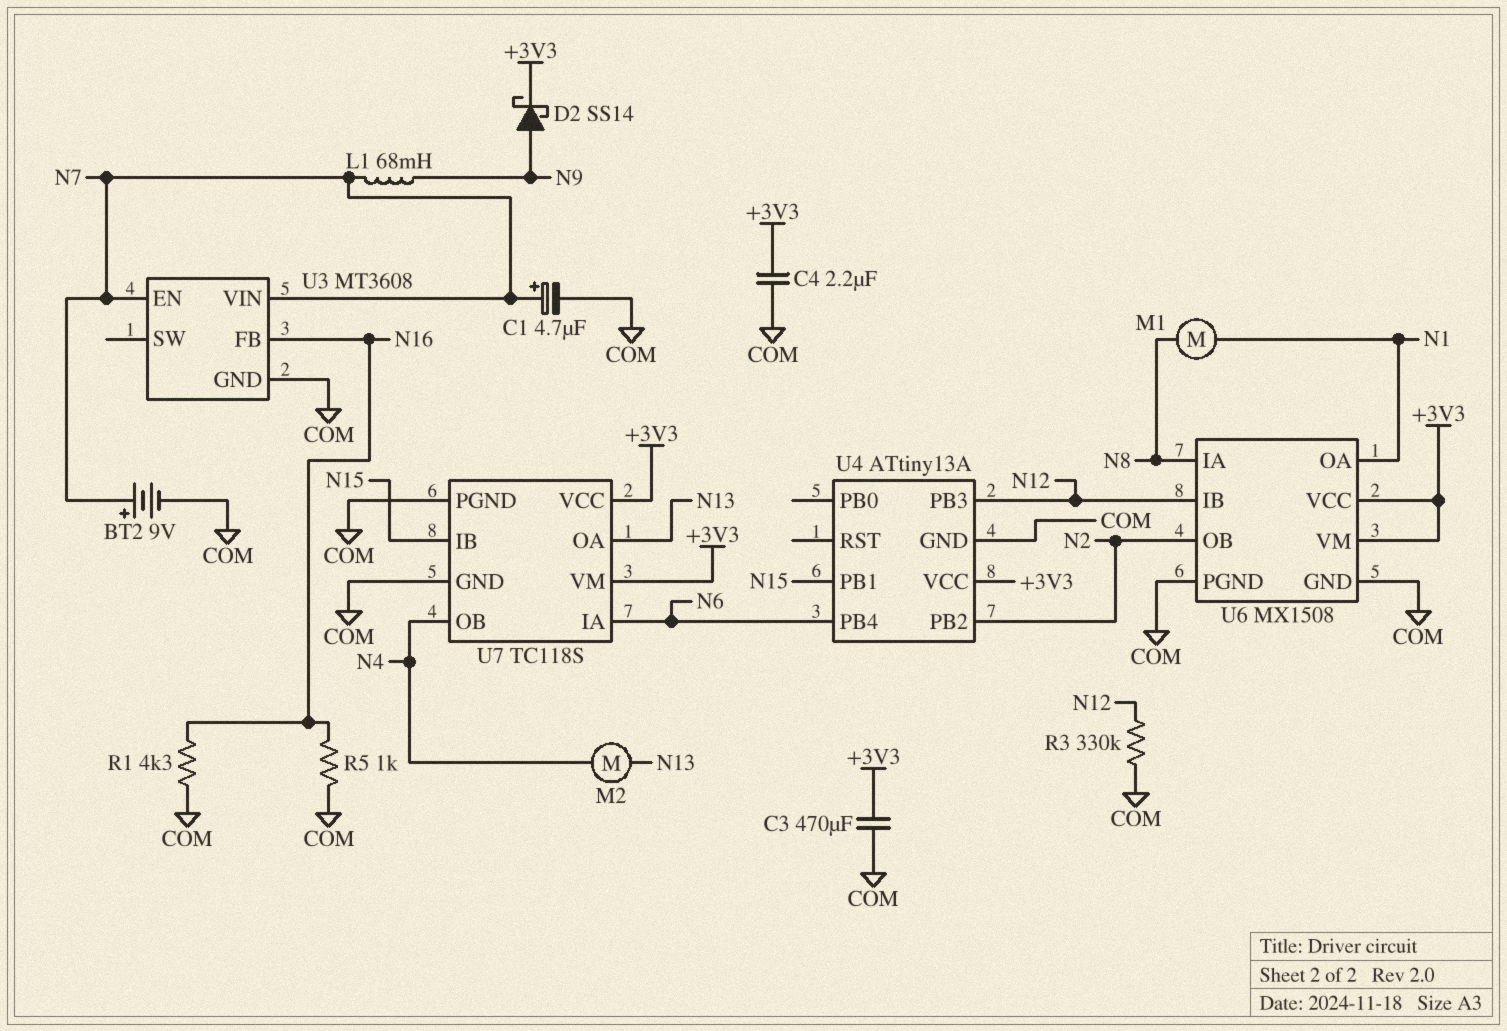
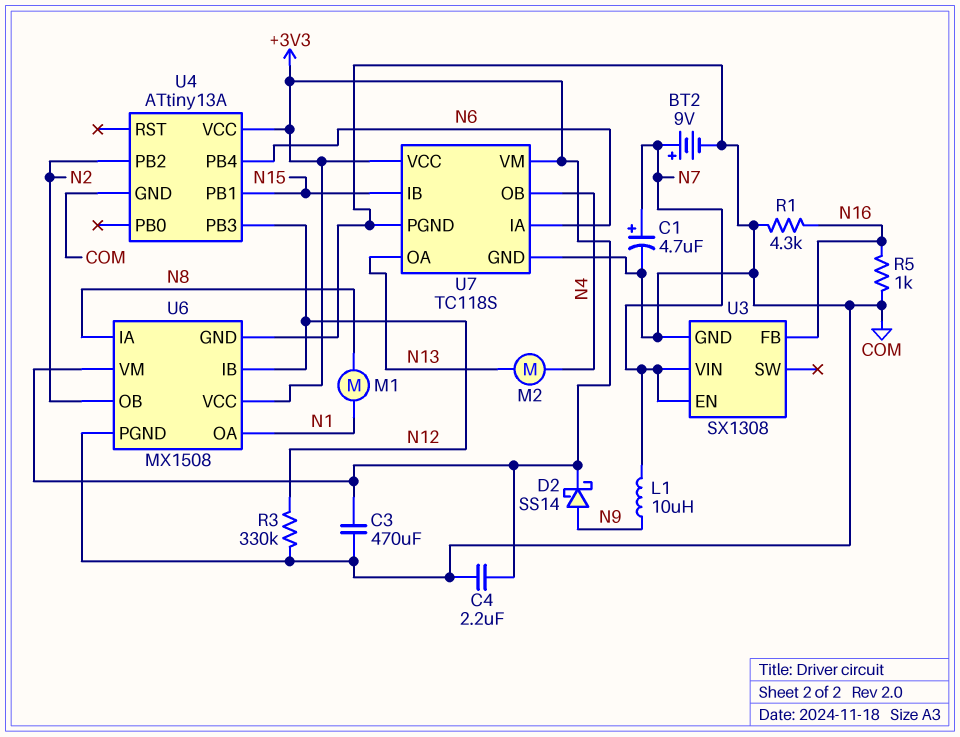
L1: 68mH (N7, N9) -> 10uH (N7, N9)
U3: MT3608 -> SX1308

